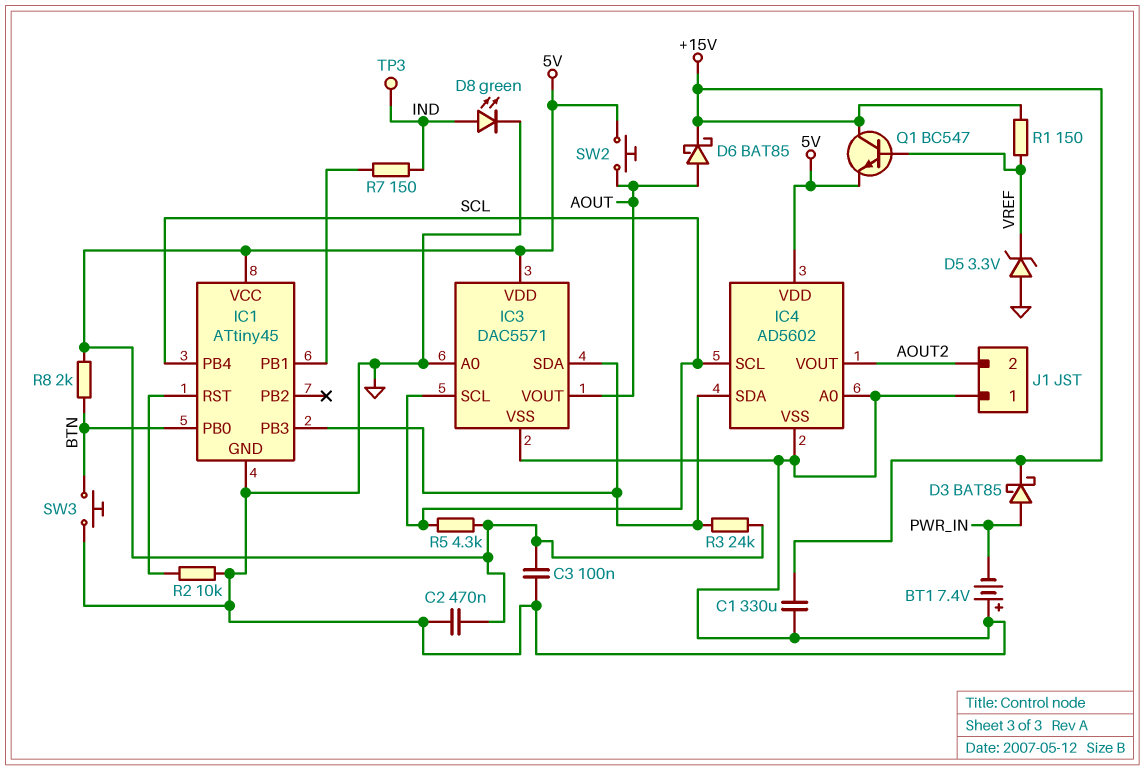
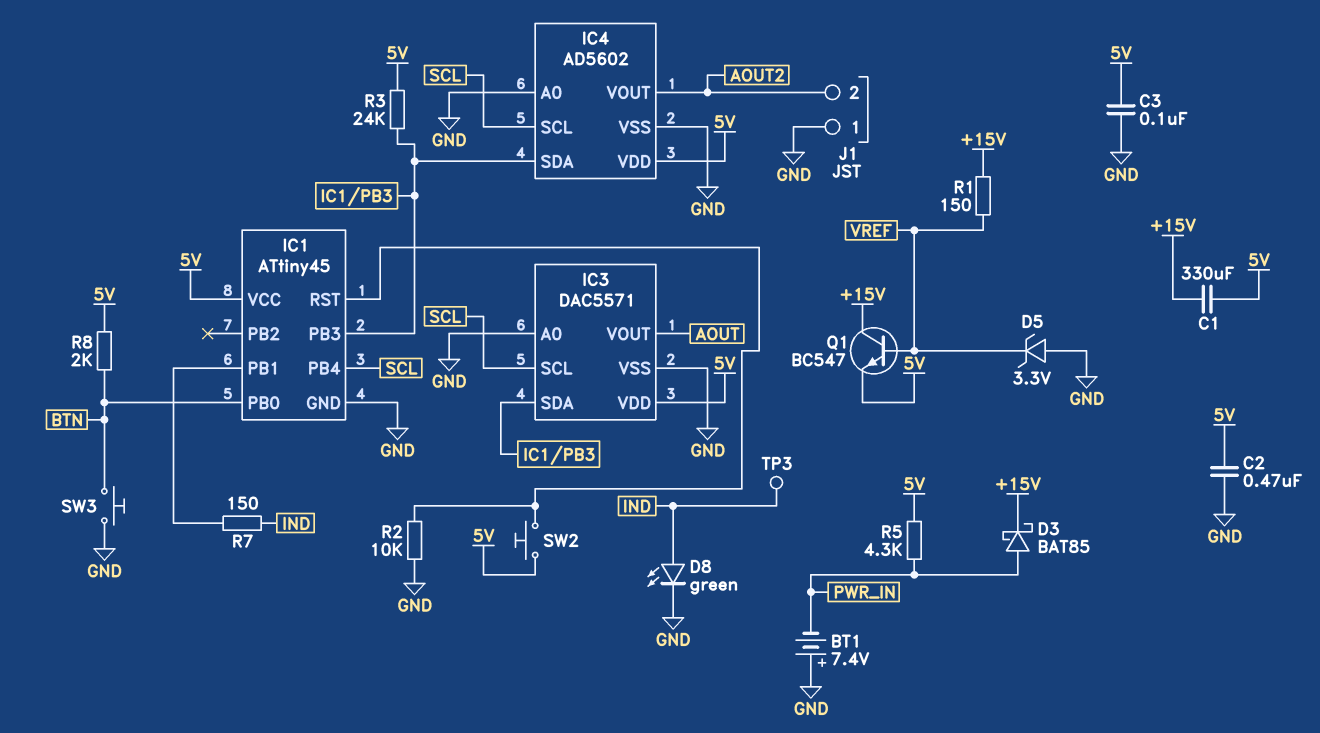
C1: 330uF (+15V, GND) -> 330uF (+15V, 5V)
D6: schottky BAT85 (A AOUT, K +15V) -> none
R5: 4.3k (5V, SCL) -> 4.3k (5V, PWR_IN)
SW2: button (5V, AOUT) -> button (5V, IC1/RST)

